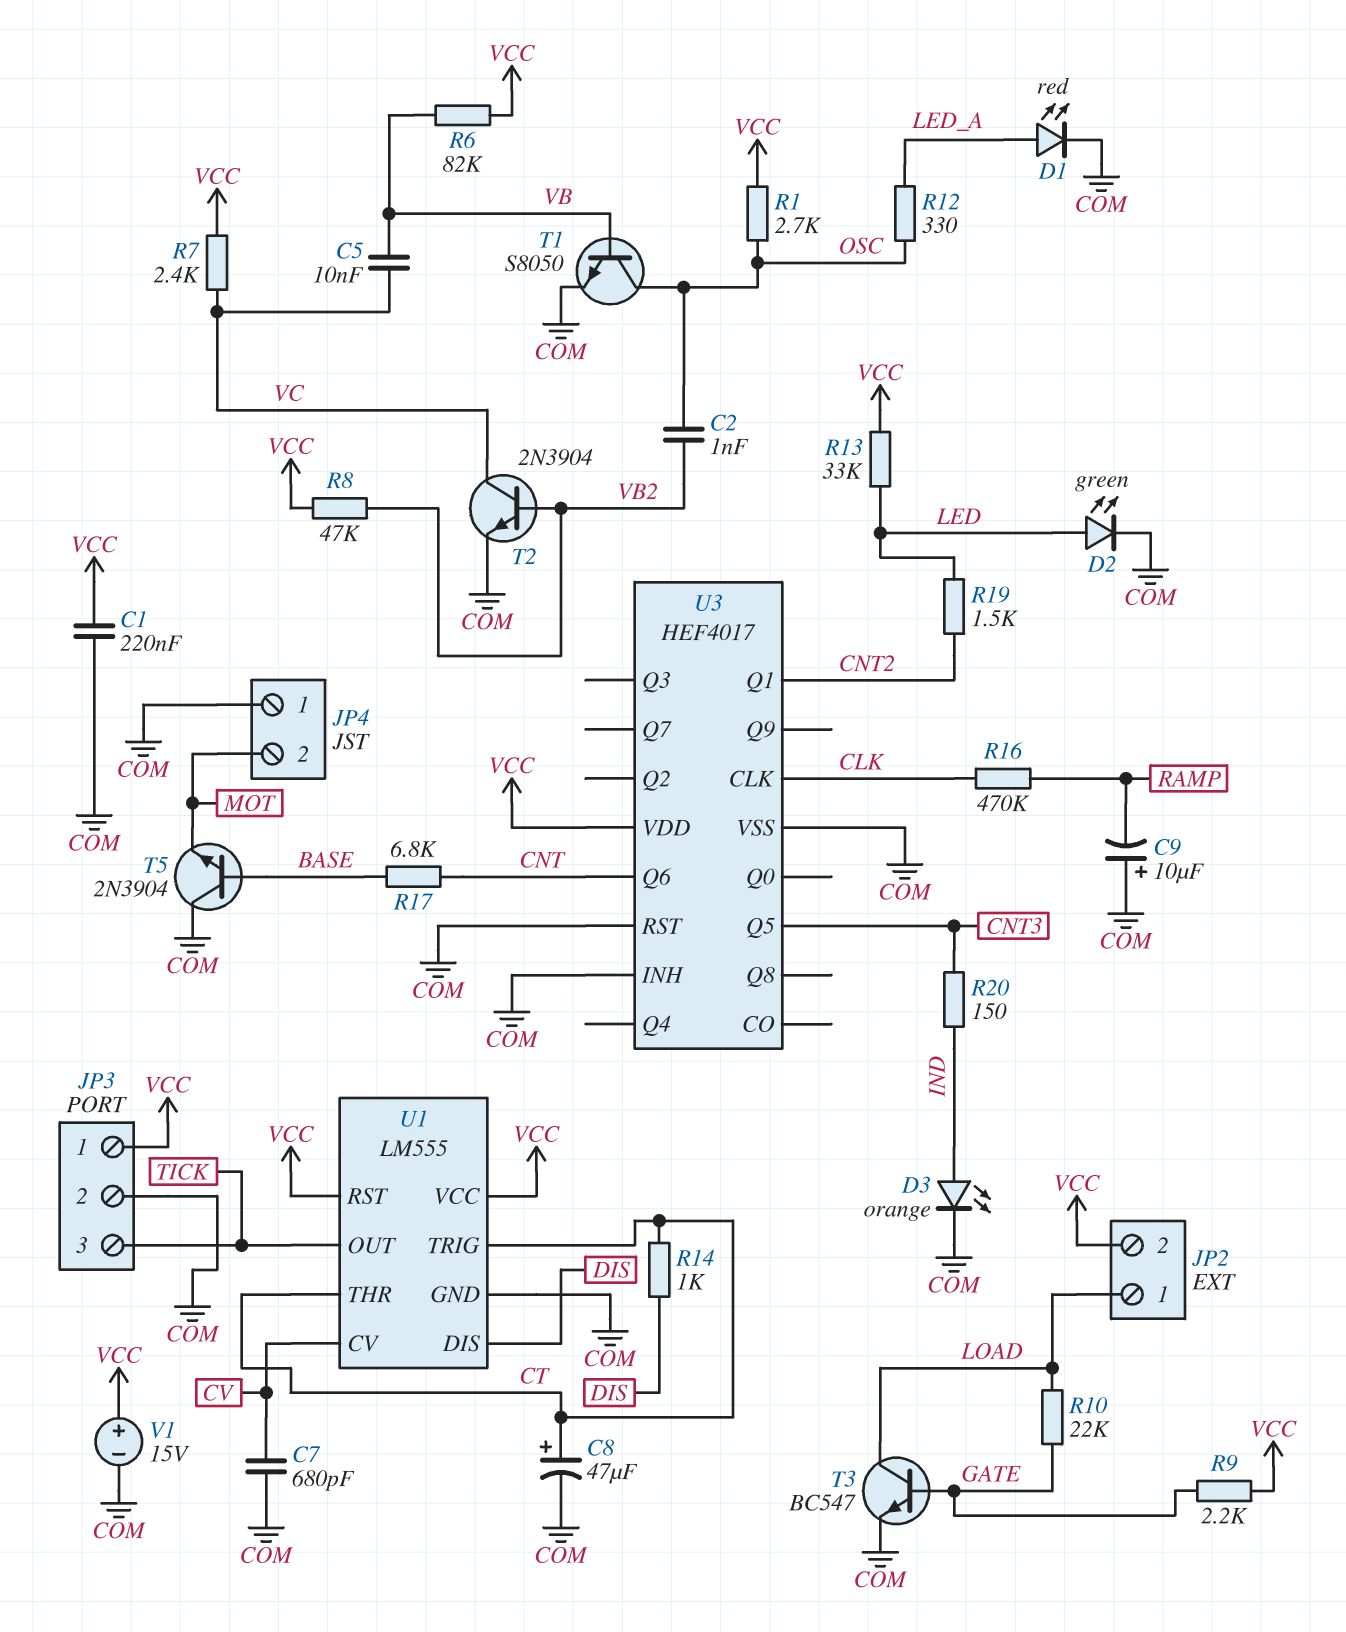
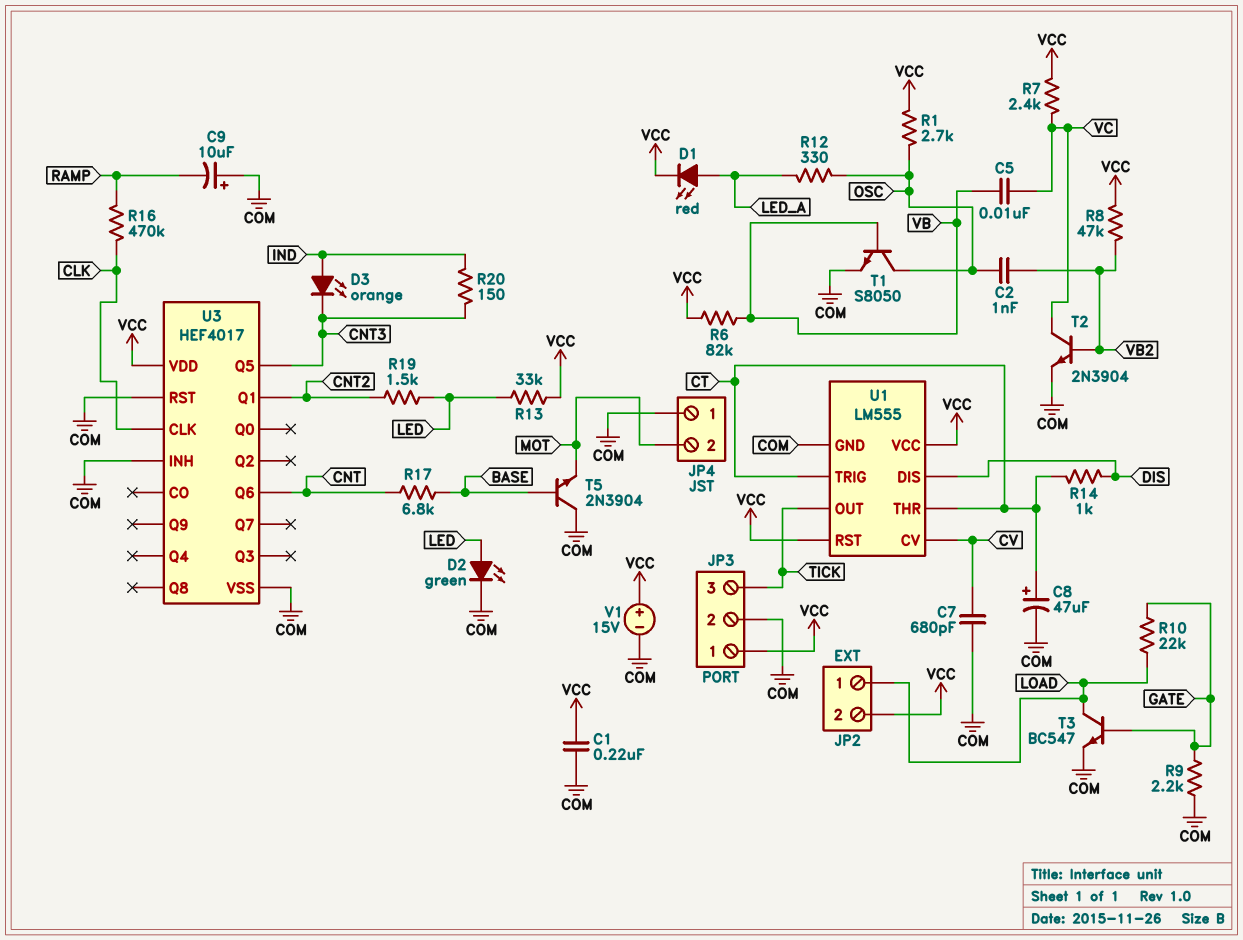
D1: LED red (A LED_A, K COM) -> LED red (A LED_A, K VCC)
D3: LED orange (A IND, K COM) -> LED orange (A IND, K CNT3)
R9: 2.2k (GATE, VCC) -> 2.2k (COM, GATE)

